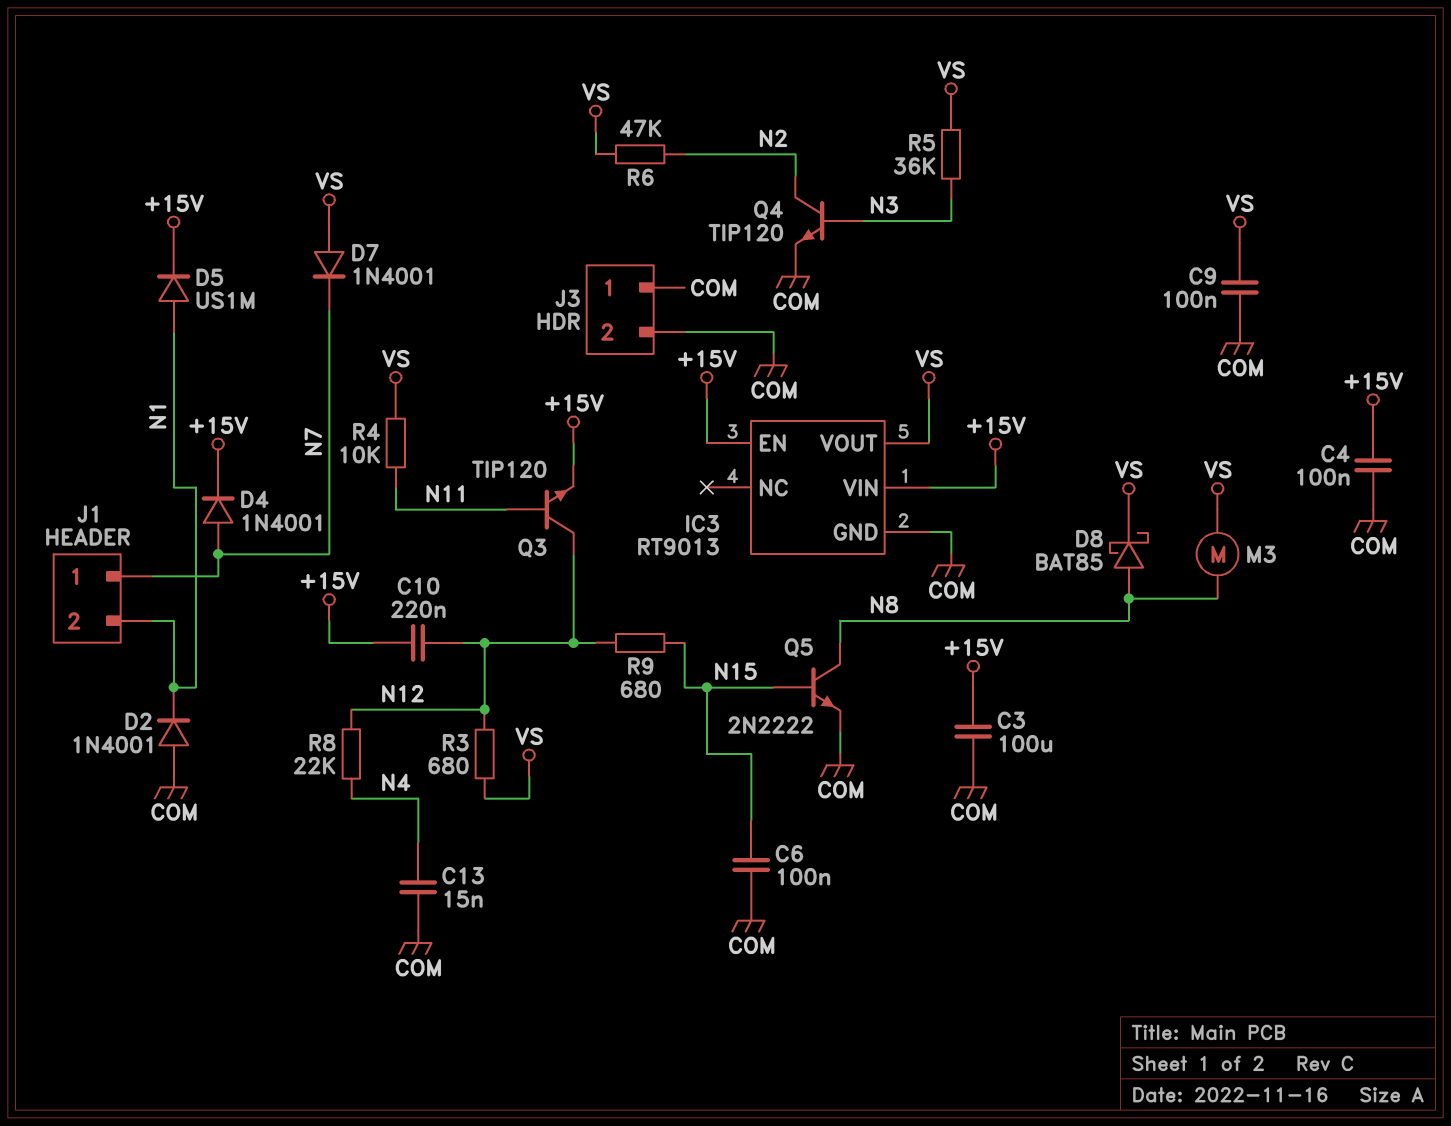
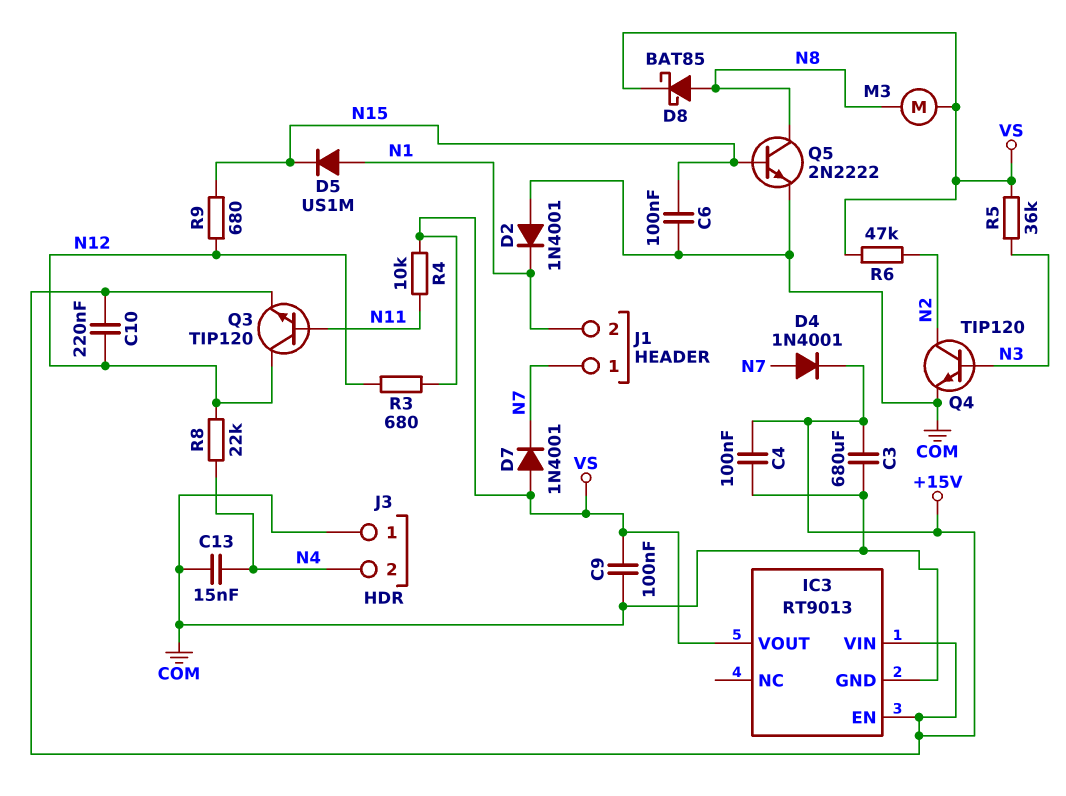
C3: 100uF (+15V, COM) -> 680uF (+15V, COM)
D5: diode US1M (A N1, K +15V) -> diode US1M (A N1, K N15)
J3 pin 2: COM -> N4

